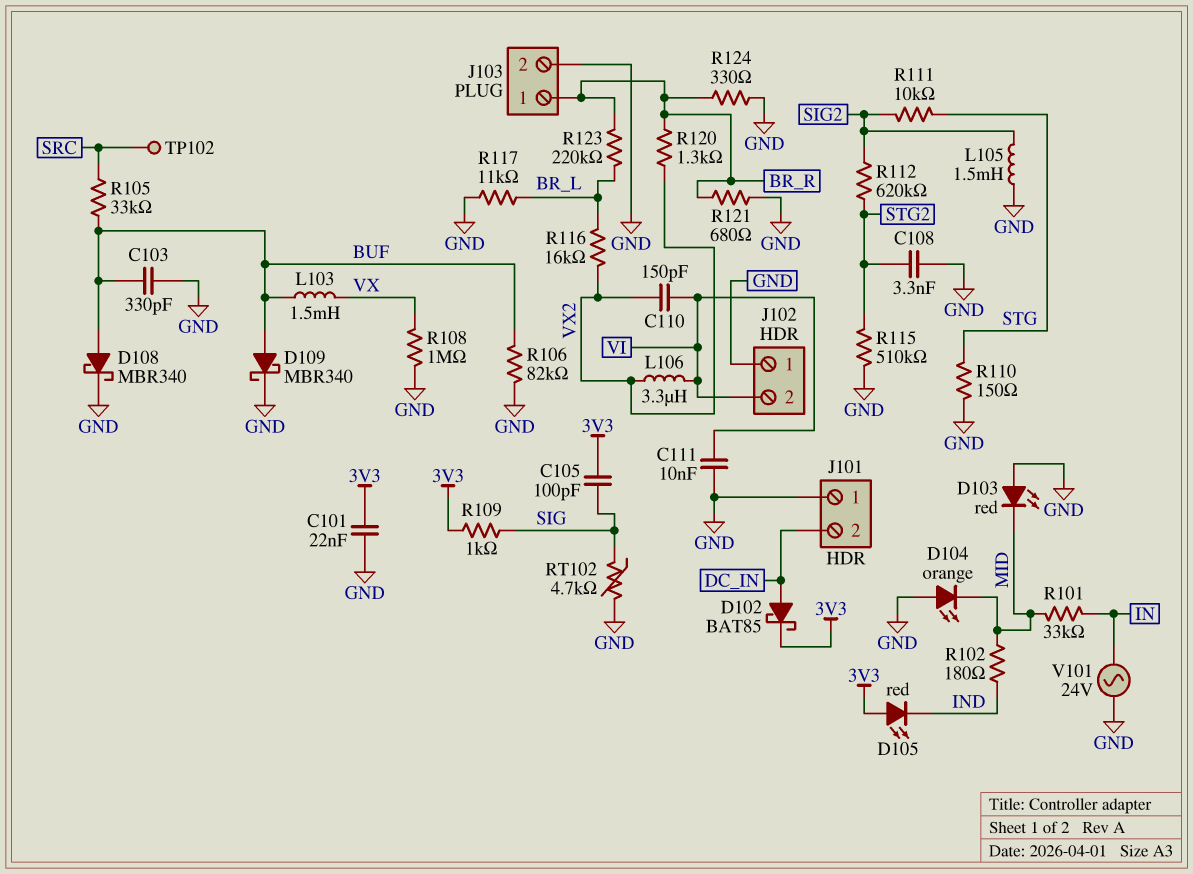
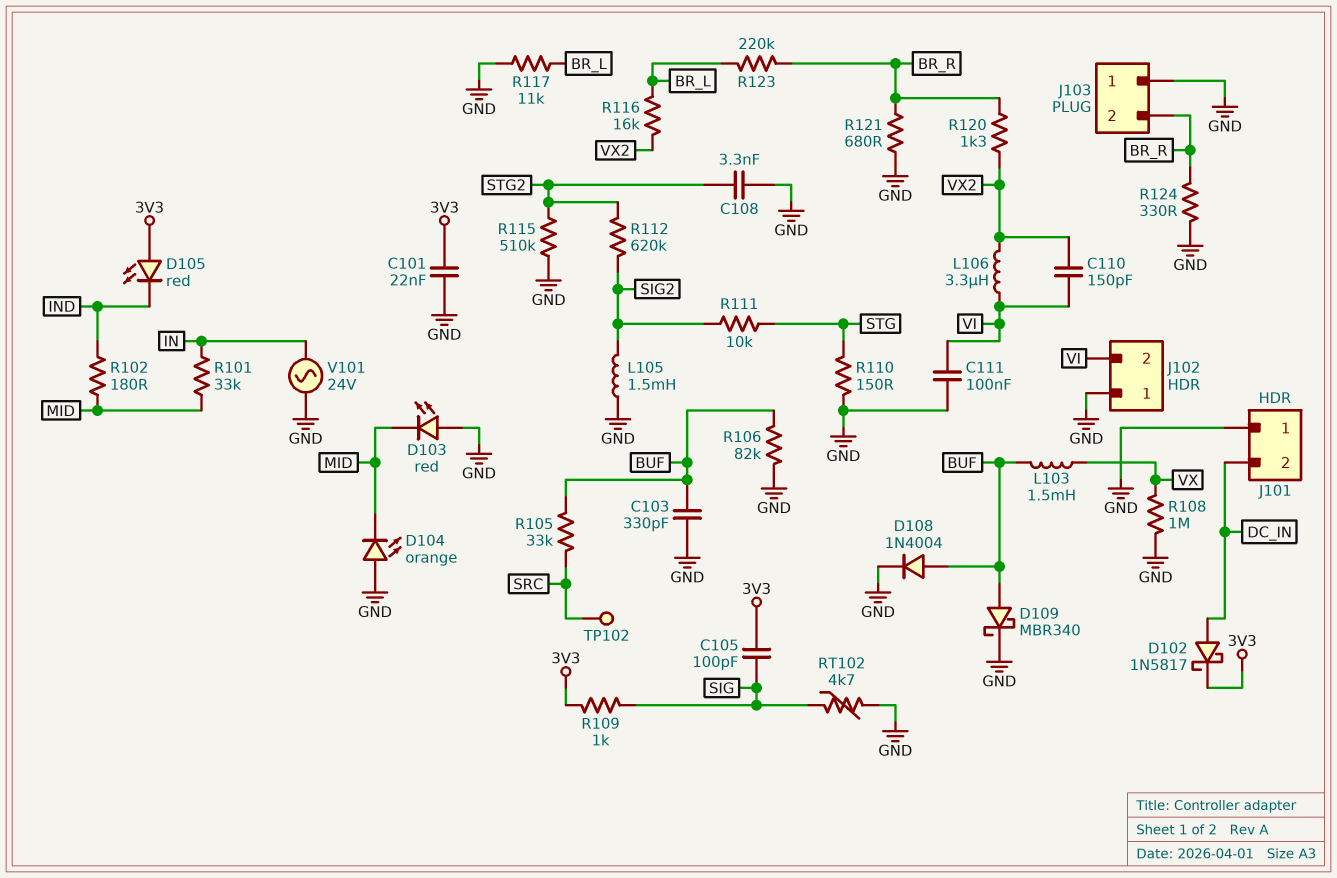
C111: 10nF (GND, VI) -> 100nF (GND, VI)
D102: schottky BAT85 (A DC_IN, K 3V3) -> schottky 1N5817 (A DC_IN, K 3V3)
D108: schottky MBR340 (A BUF, K GND) -> diode 1N4004 (A BUF, K GND)
J103 pin 1: BR_R -> GND
J103 pin 2: GND -> BR_R

